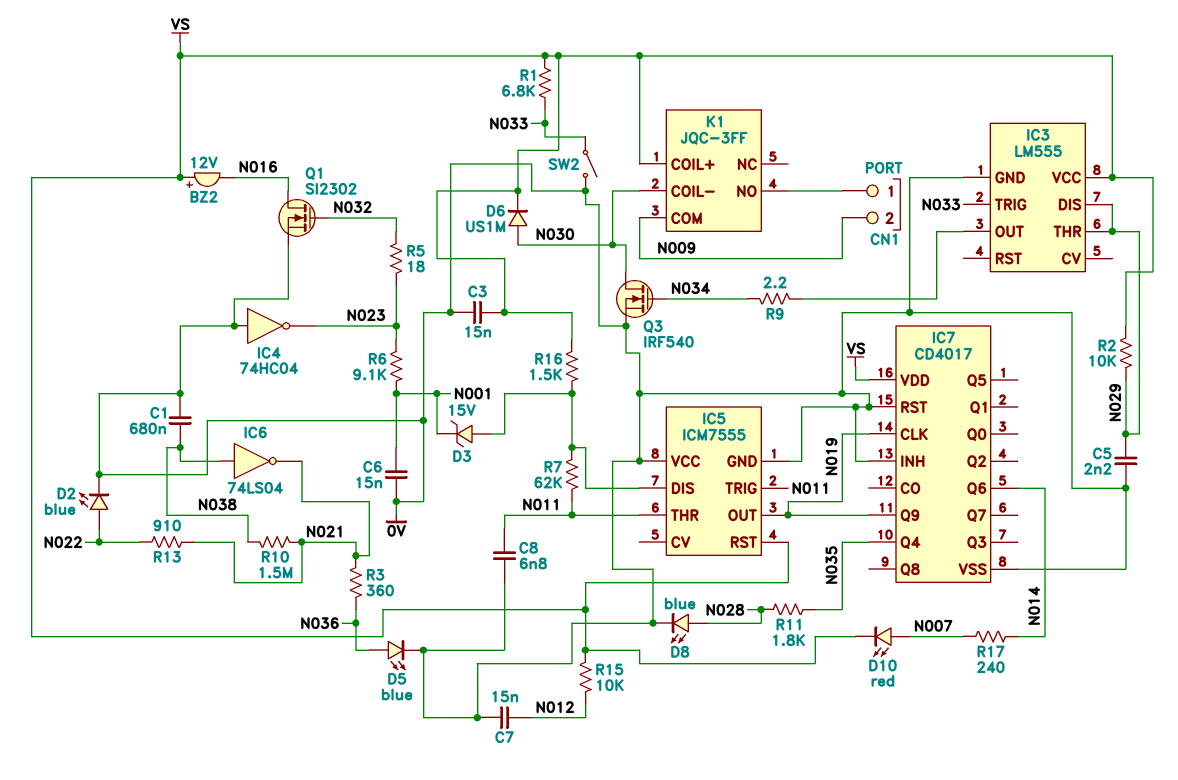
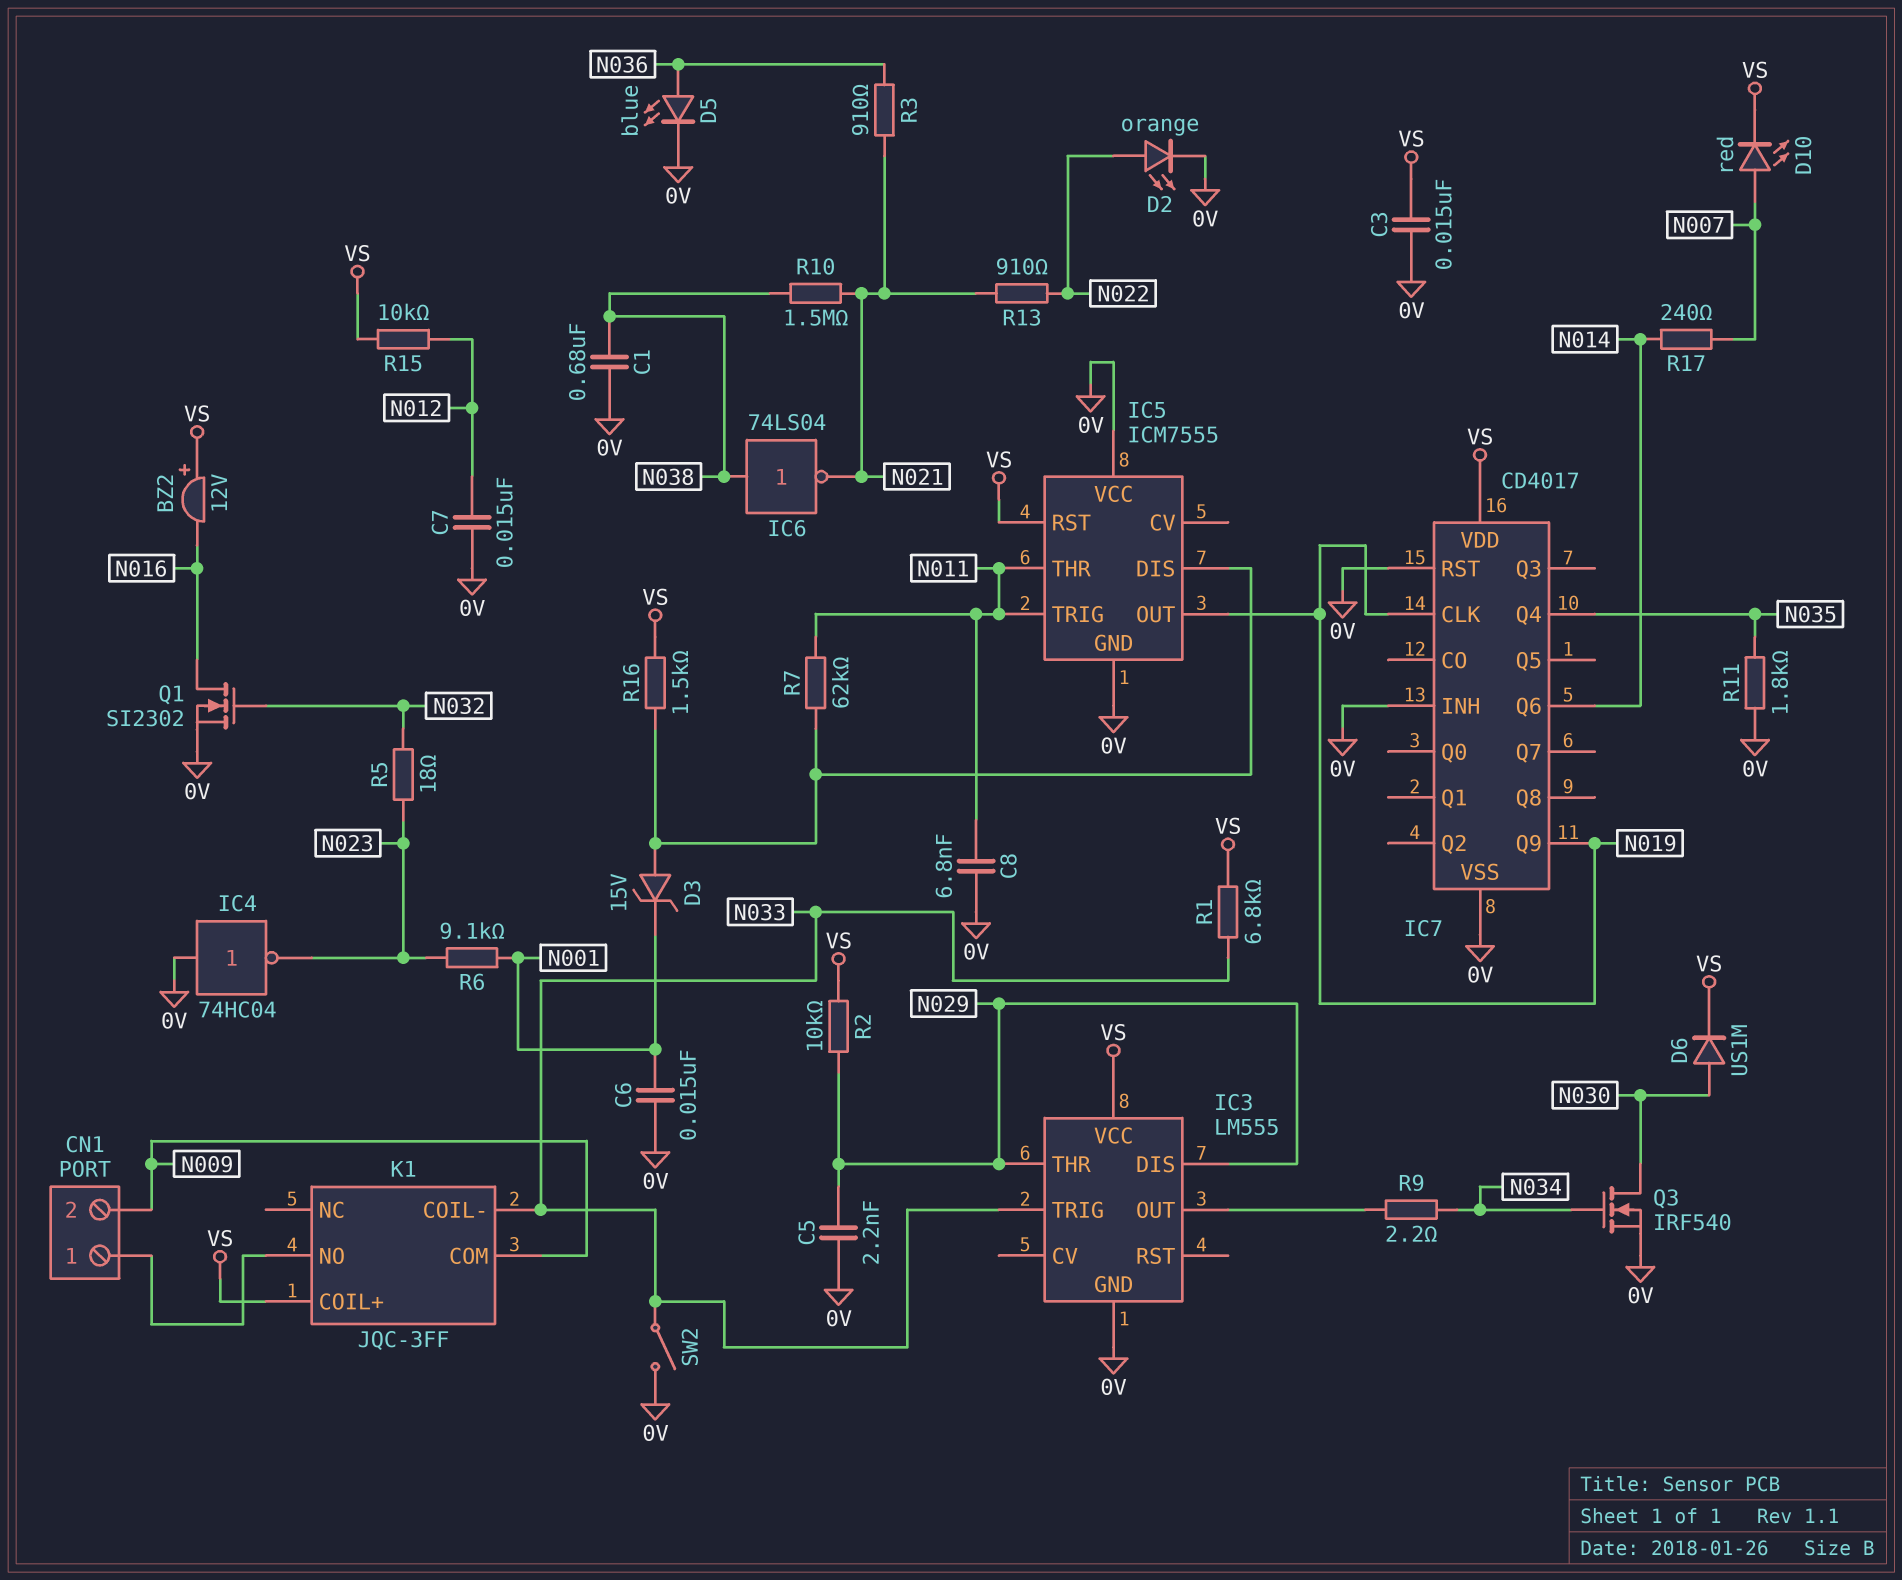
D2: LED blue (A N022, K 0V) -> LED orange (A N022, K 0V)
D8: LED blue (A N028, K 0V) -> none
K1 pin COIL-: N030 -> N033
R3: 360 (N021, N036) -> 910 (N021, N036)
R11: 1.8k (N028, N035) -> 1.8k (0V, N035)

